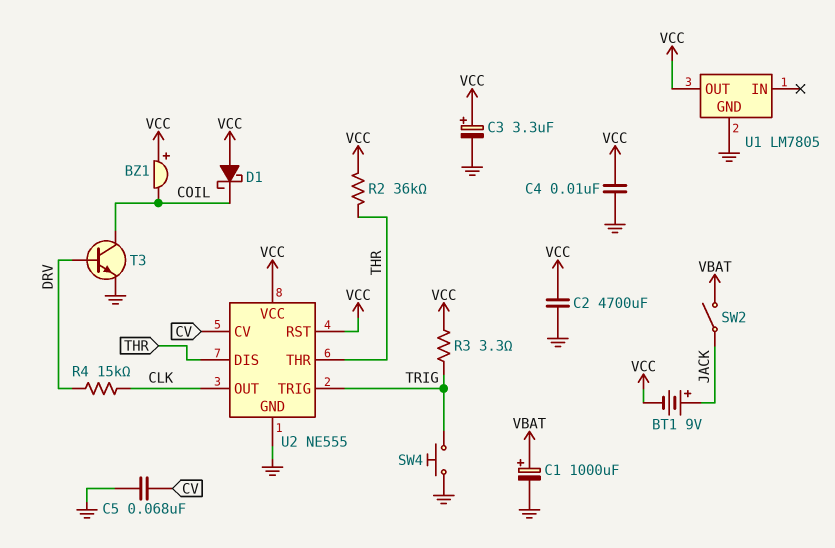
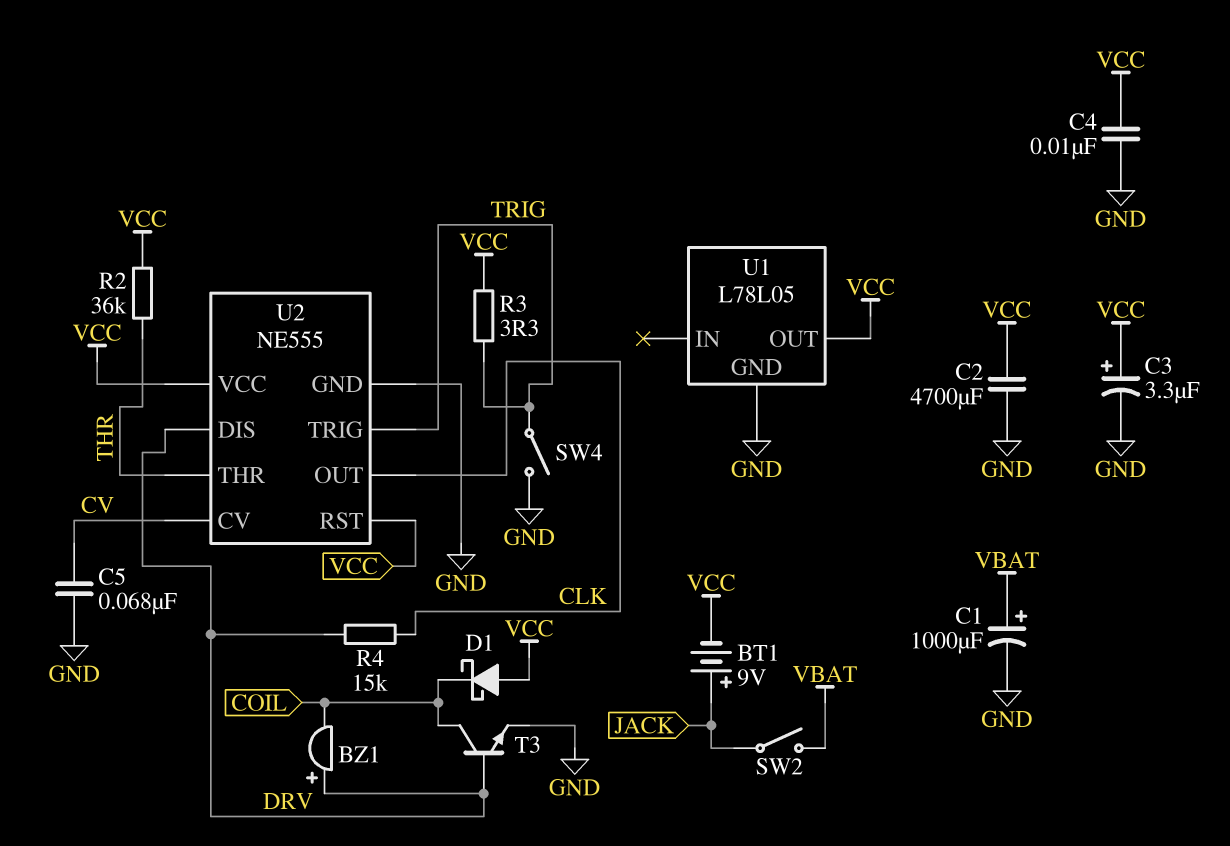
BZ1: buzzer (plus VCC, minus COIL) -> buzzer (plus DRV, minus COIL)
SW4: button (GND, TRIG) -> switch (GND, TRIG)
U1: LM7805 -> L78L05
U2 pin DIS: THR -> DRV

